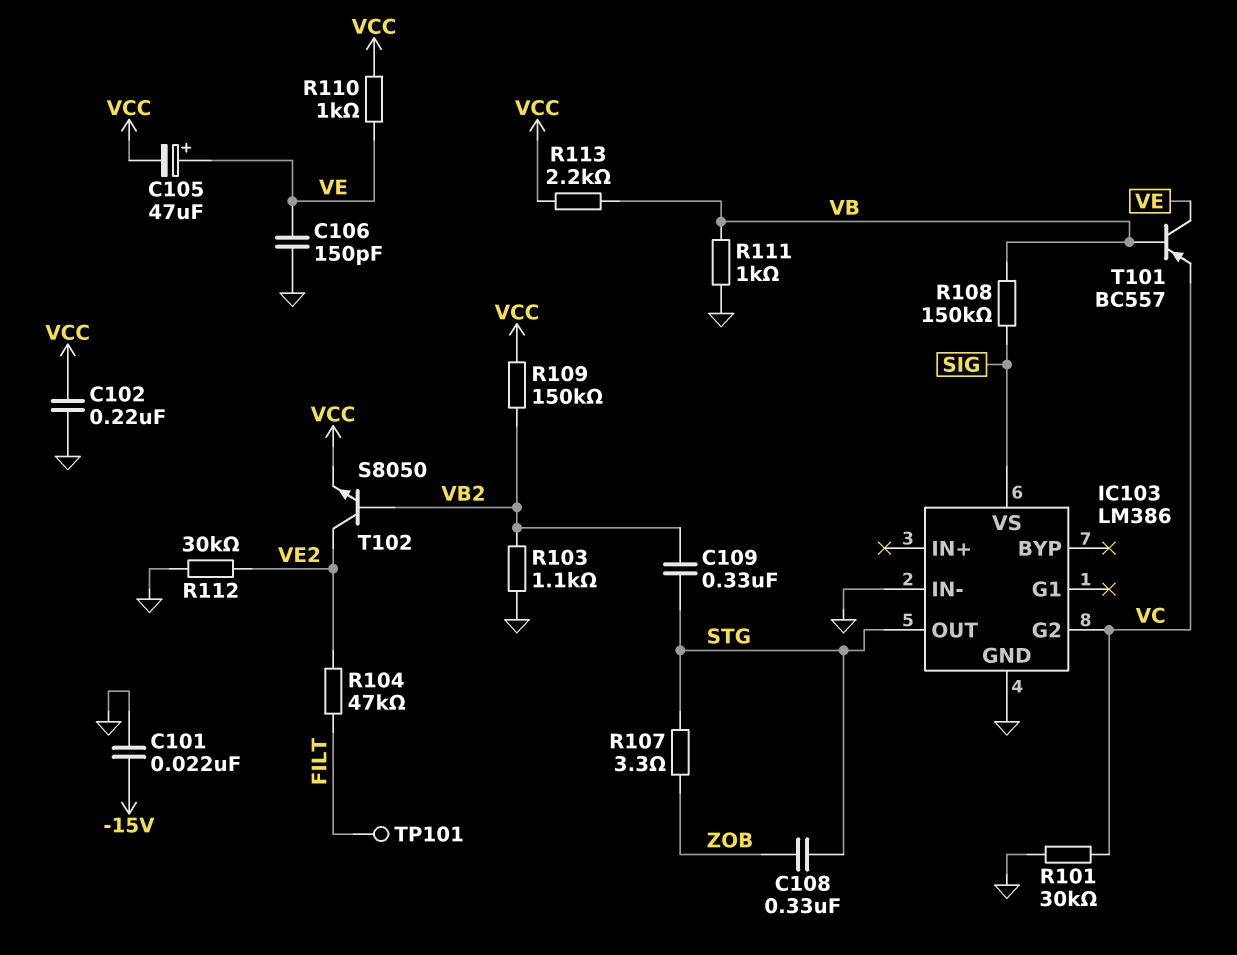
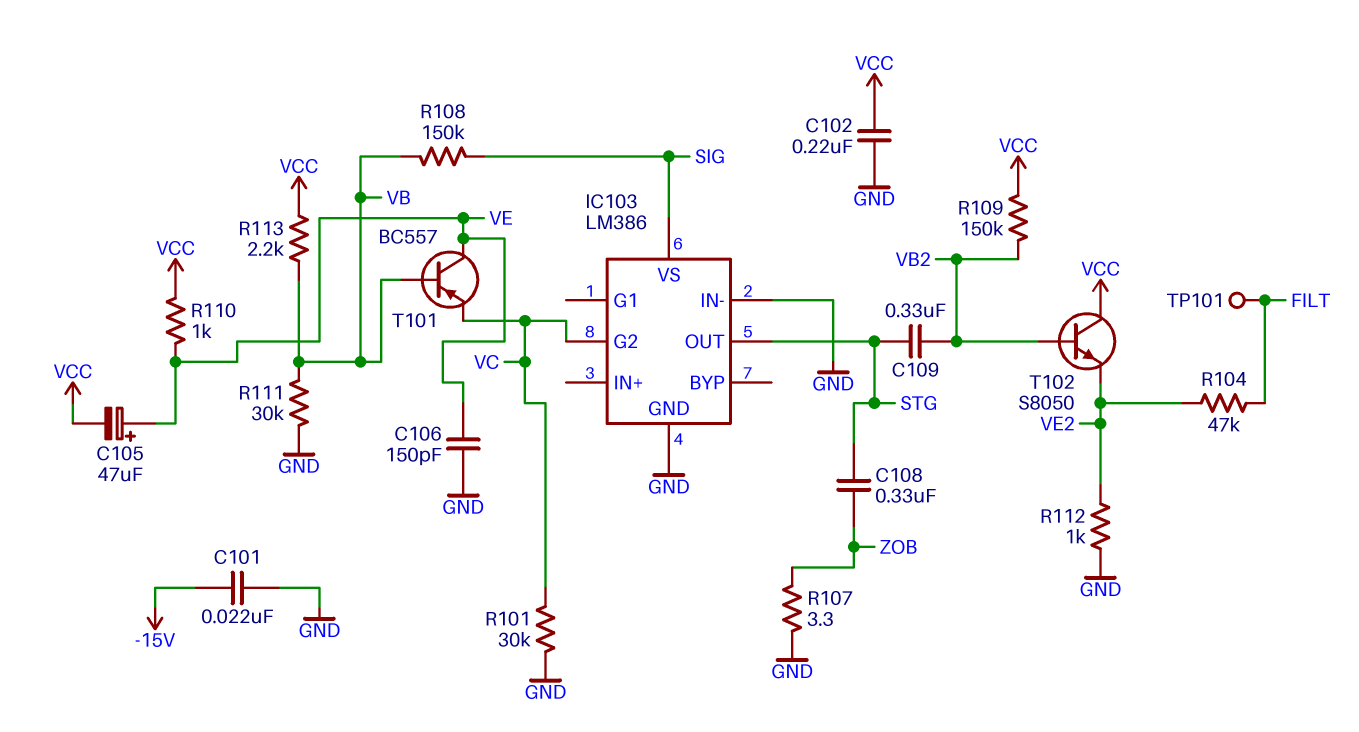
R103: 1.1k (GND, VB2) -> none
R107: 3.3 (STG, ZOB) -> 3.3 (GND, ZOB)
R111: 1k (GND, VB) -> 30k (GND, VB)
R112: 30k (GND, VE2) -> 1k (GND, VE2)
T102: NPN S8050 (B VB2, C VE2, E VCC) -> NPN S8050 (B VB2, C VCC, E VE2)

